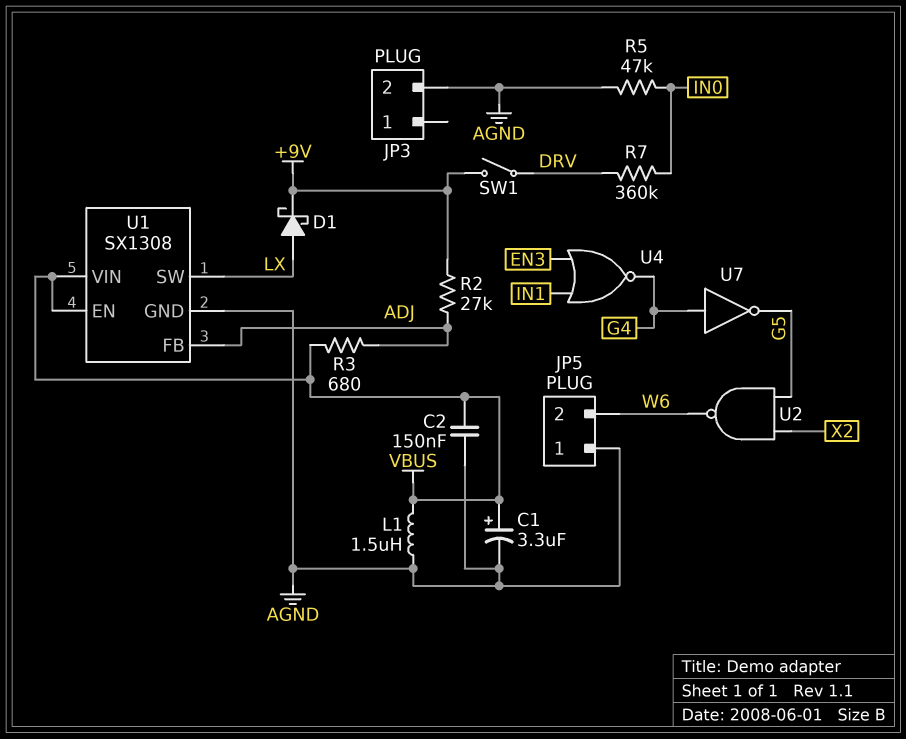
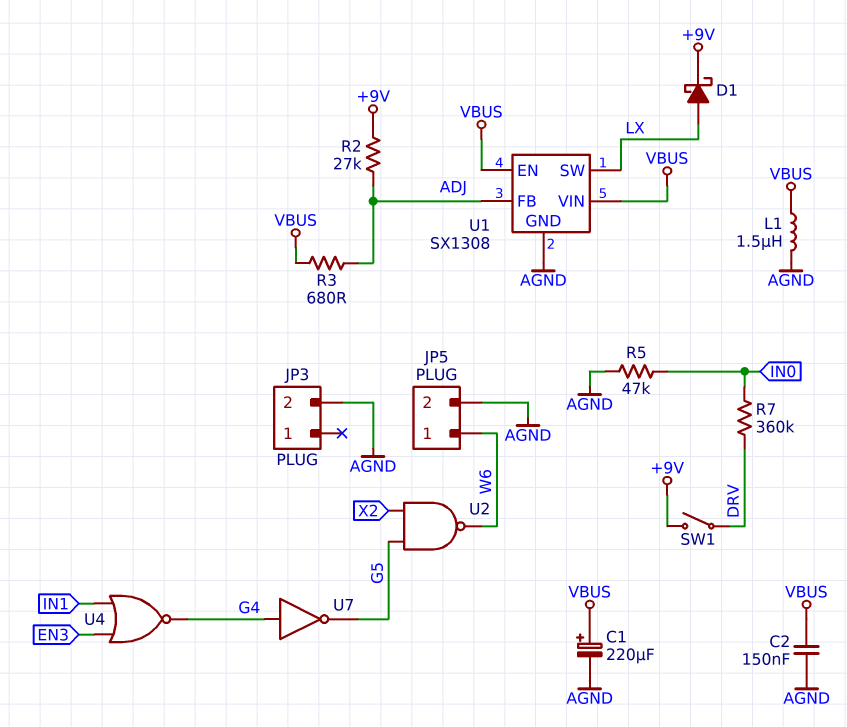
C1: 3.3uF (plus VBUS, minus AGND) -> 220uF (plus VBUS, minus AGND)
JP5 pin 1: AGND -> W6
JP5 pin 2: W6 -> AGND

